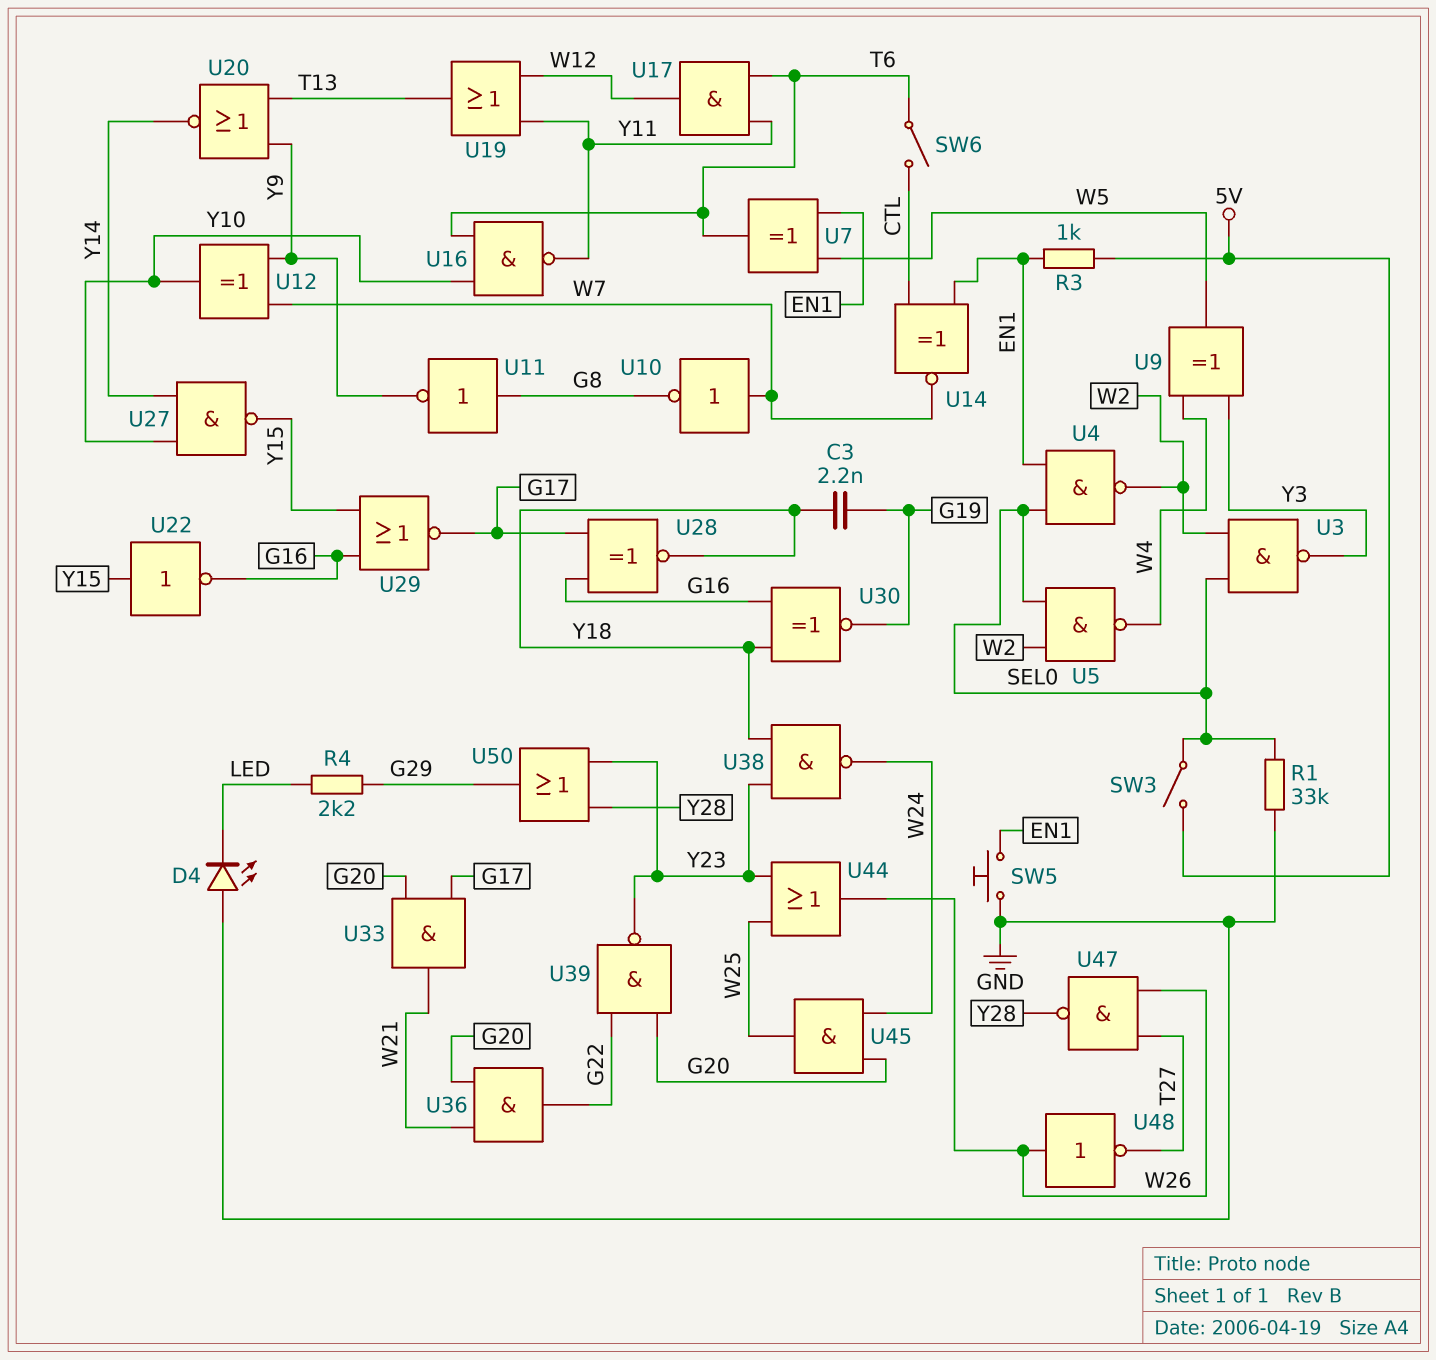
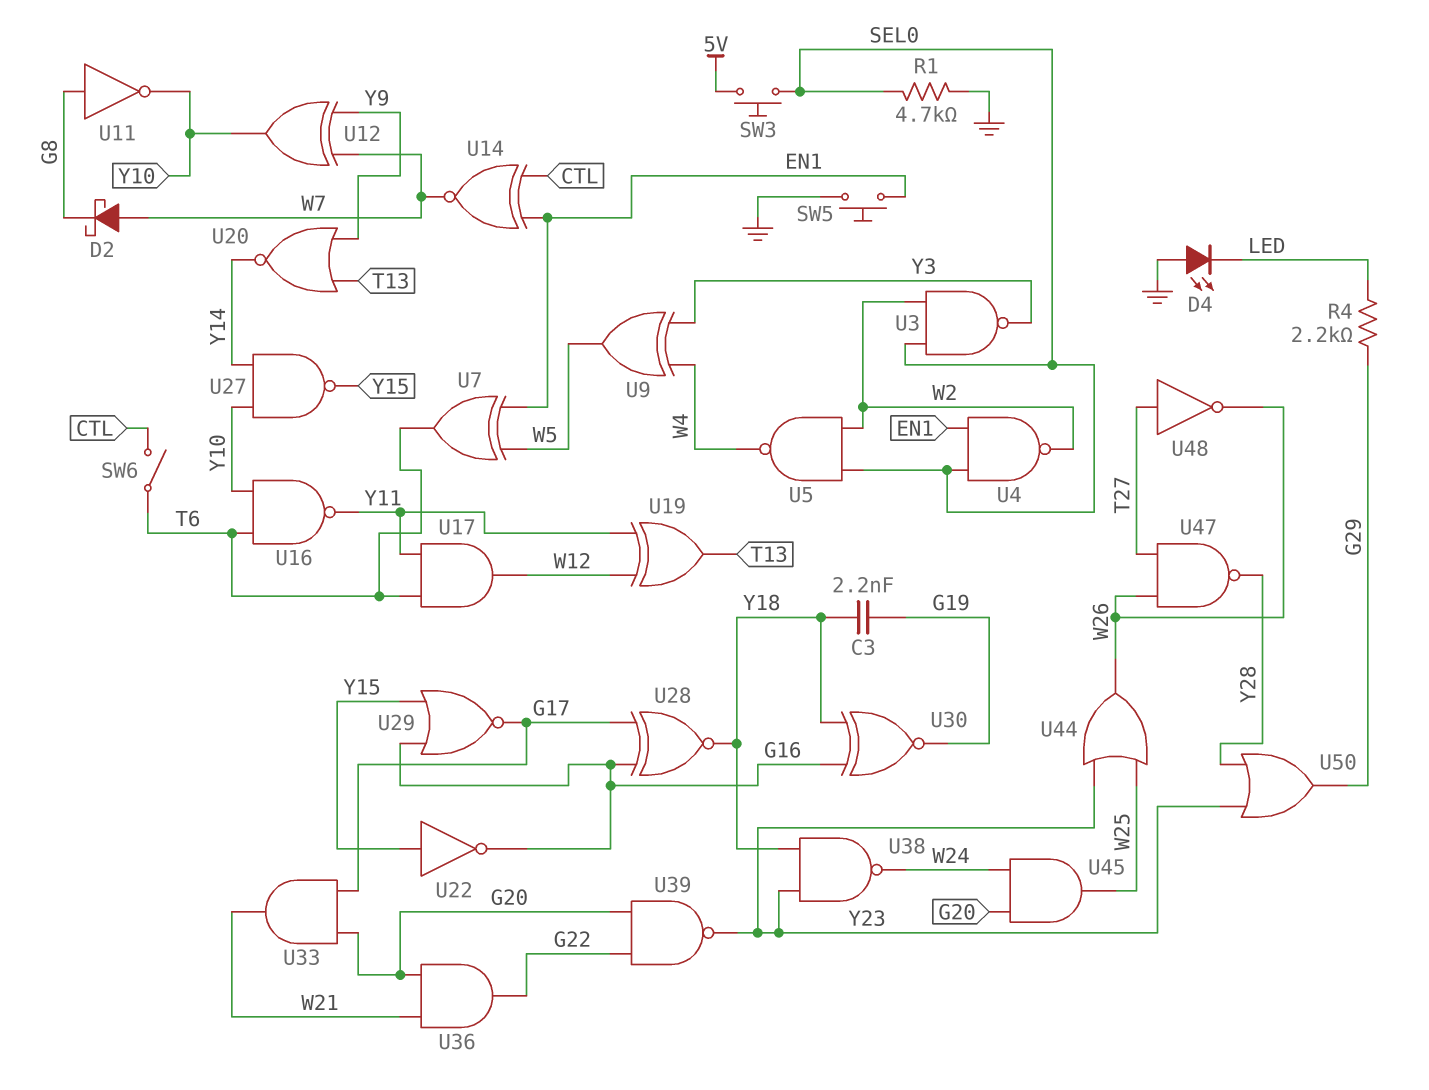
D2: none -> schottky (A W7, K G8)
R1: 33k (GND, SEL0) -> 4.7k (GND, SEL0)
R3: 1k (5V, EN1) -> none
SW3: switch (5V, SEL0) -> button (5V, SEL0)
U10: NOT (in W7, out G8) -> none
U11: NOT (in G8, out Y9) -> NOT (in G8, out Y10)
U19: OR (in W12, in Y11, out T13) -> XOR (in W12, in Y11, out T13)
U48: NOT (in W26, out T27) -> NOT (in T27, out W26)

